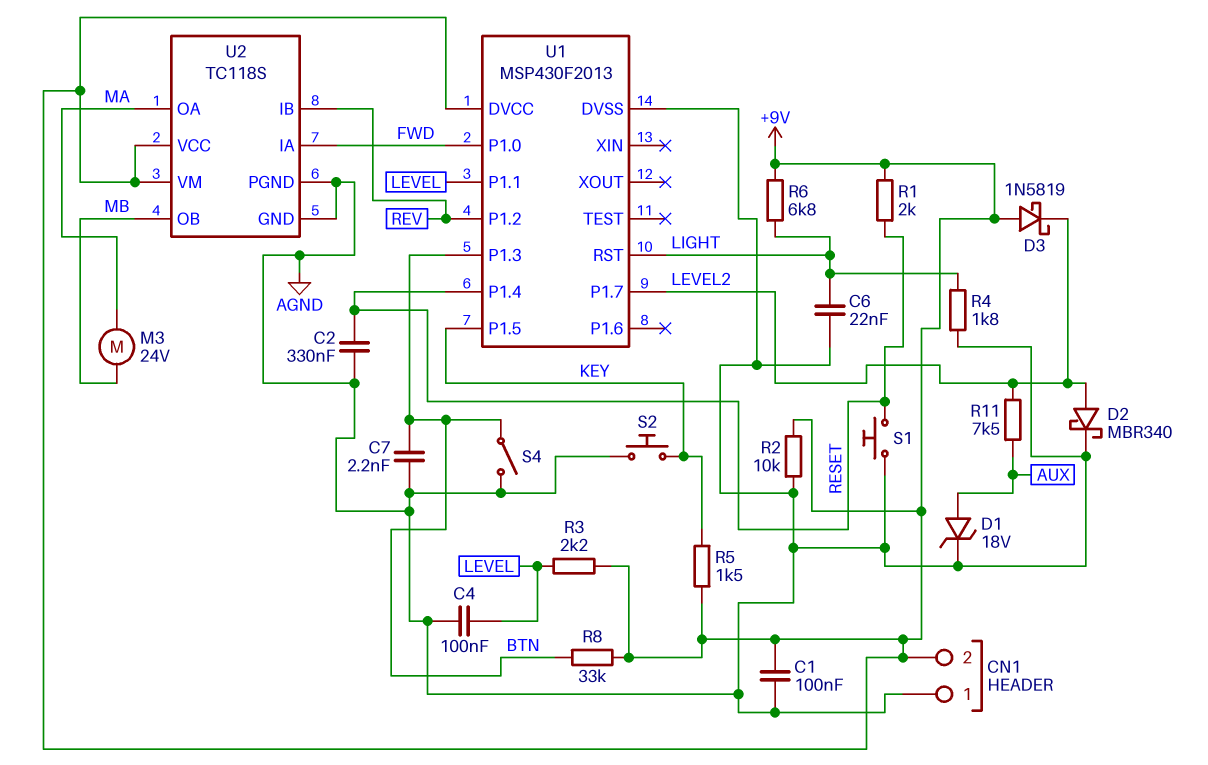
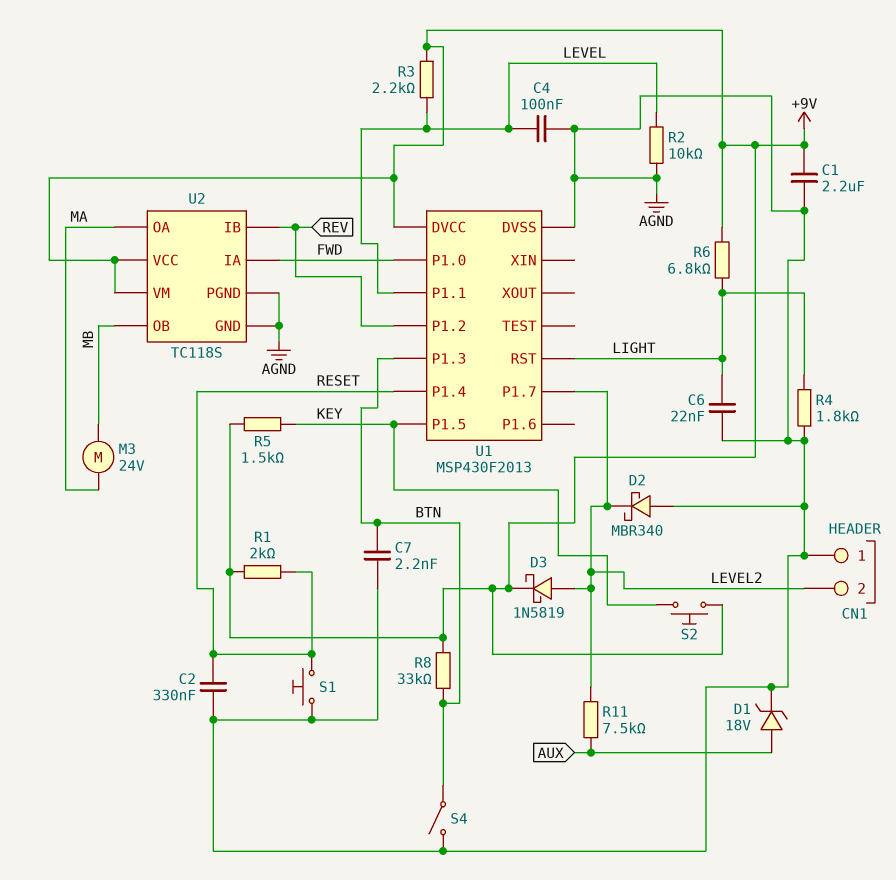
C1: 100nF (+9V, AGND) -> 2.2uF (+9V, AGND)
CN1 pin 2: +9V -> LEVEL2
D2: schottky MBR340 (A LEVEL2, K AGND) -> schottky MBR340 (A AGND, K LEVEL2)
D3: schottky 1N5819 (A +9V, K LEVEL2) -> schottky 1N5819 (A LEVEL2, K +9V)
R2: 10k (+9V, AGND) -> 10k (AGND, LEVEL)
S2: button (AGND, KEY) -> button (+9V, KEY)

